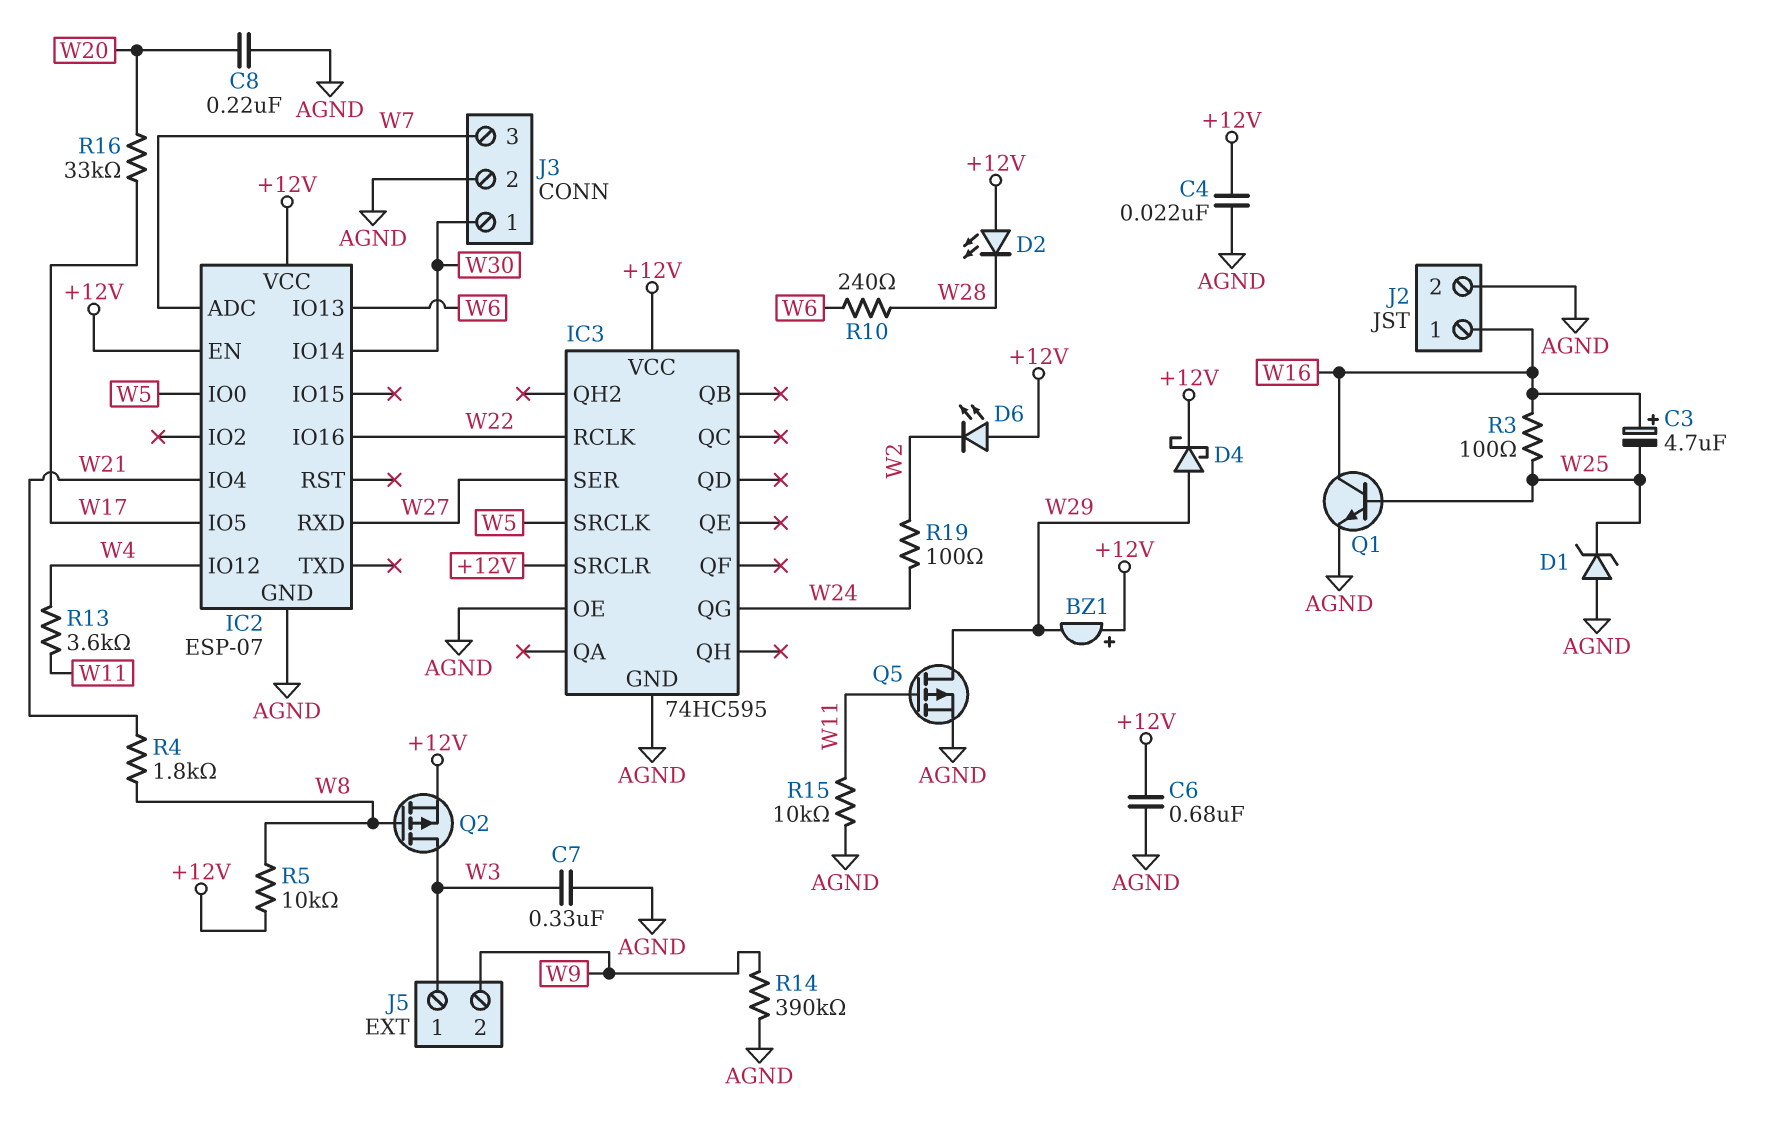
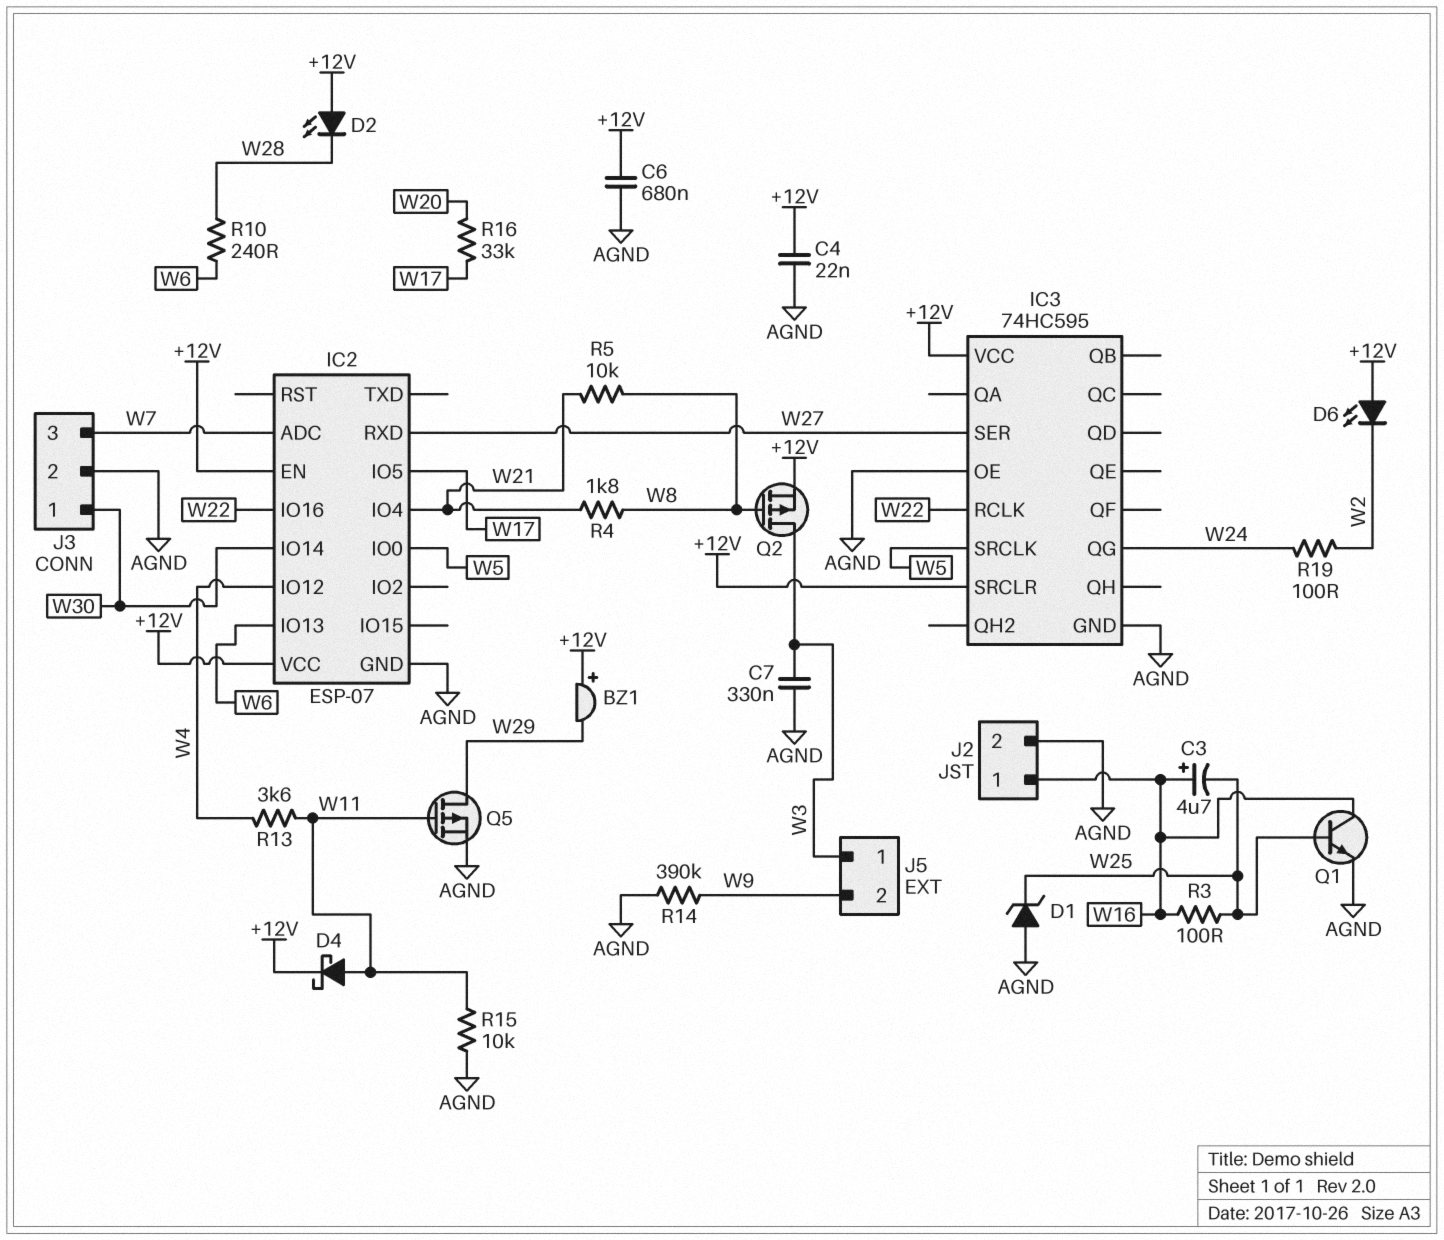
C8: 220nF (AGND, W20) -> none
D4: schottky (A W29, K +12V) -> schottky (A W11, K +12V)
R5: 10k (+12V, W8) -> 10k (W8, W21)

